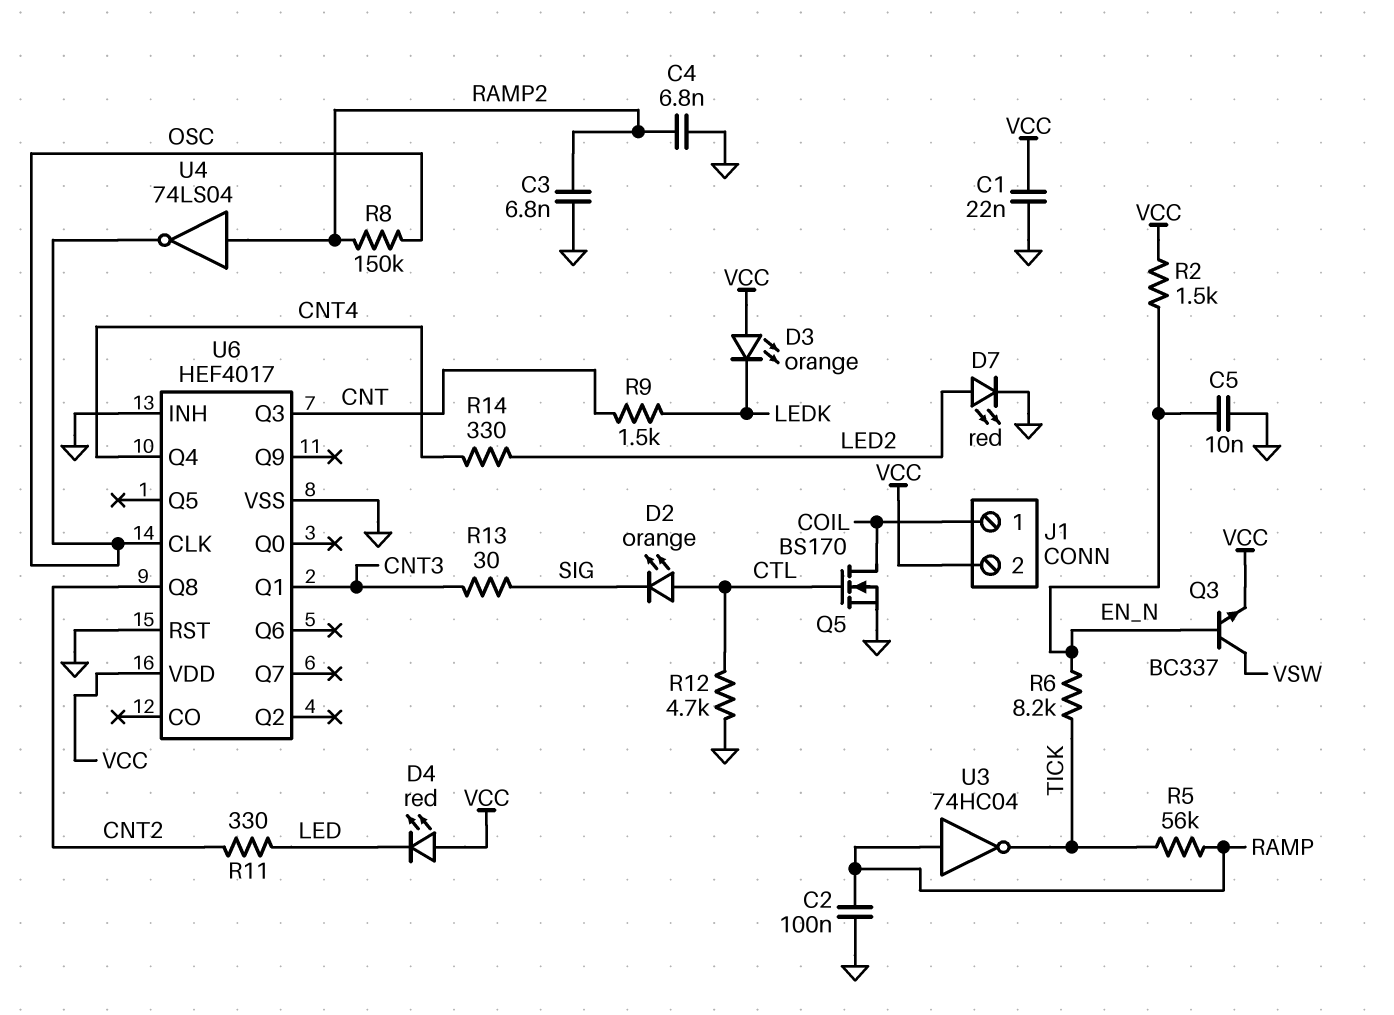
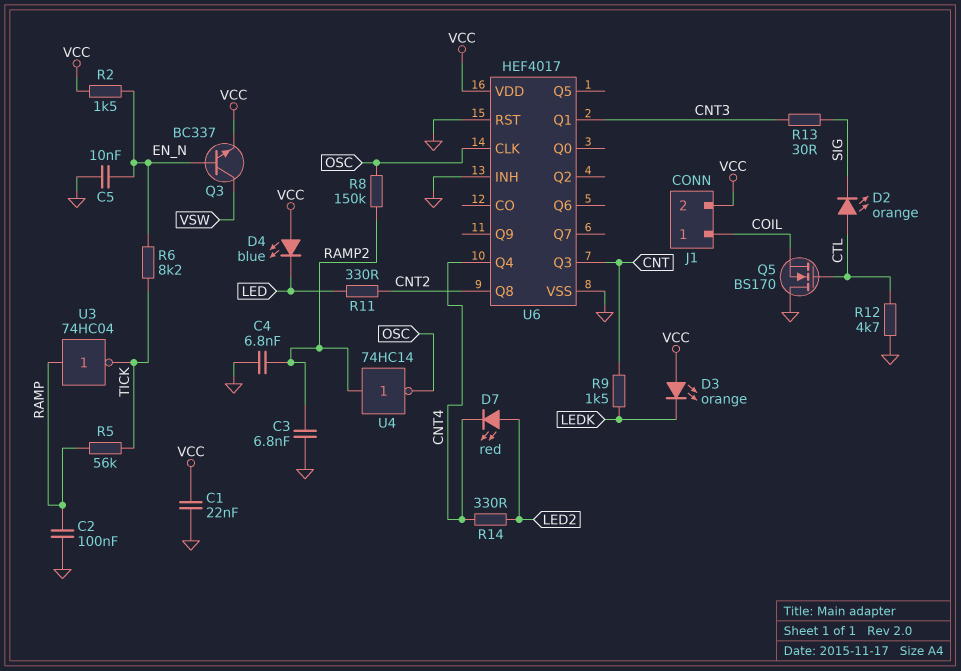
D4: LED red (A VCC, K LED) -> LED blue (A VCC, K LED)
D7: LED red (A LED2, K GND) -> LED red (A LED2, K CNT4)
Q5: NMOS BS170 (G CTL, D COIL, S GND) -> NMOS BS170 (G CTL, D GND, S COIL)
U4: NOT 74LS04 (in RAMP2, out OSC) -> NOT 74HC14 (in RAMP2, out OSC)

